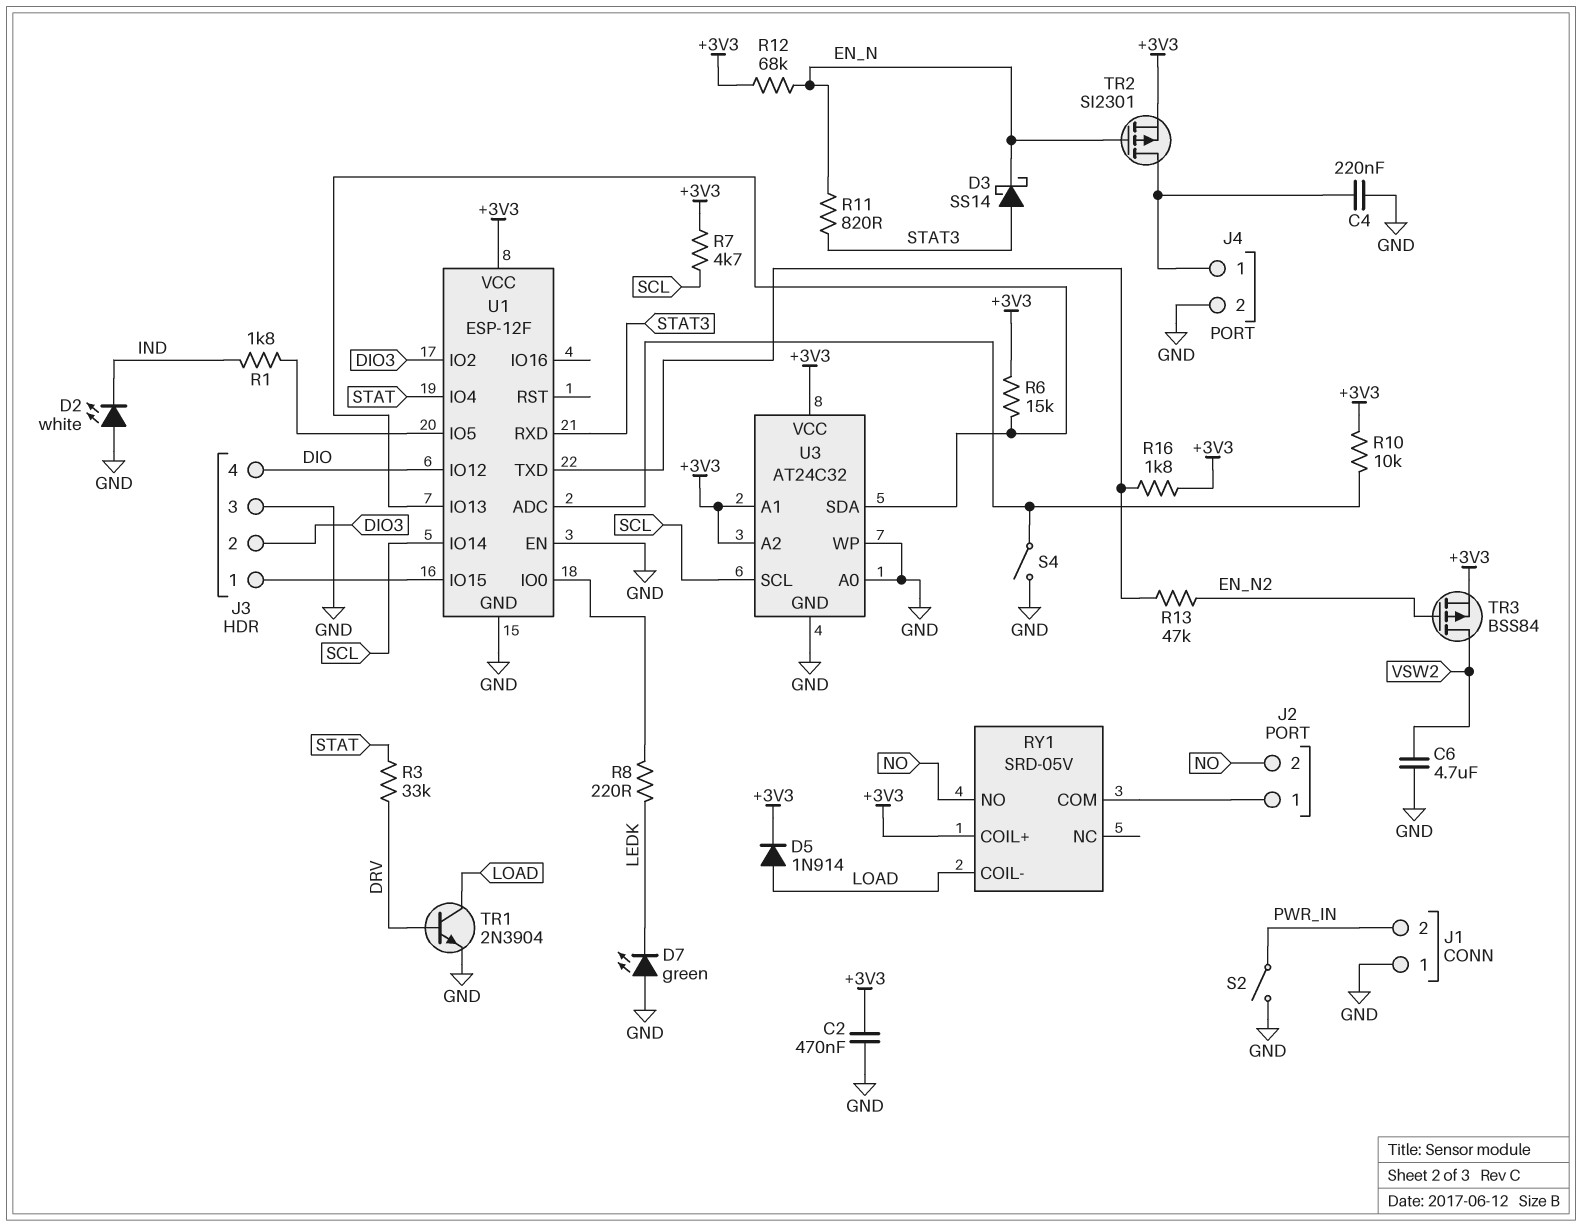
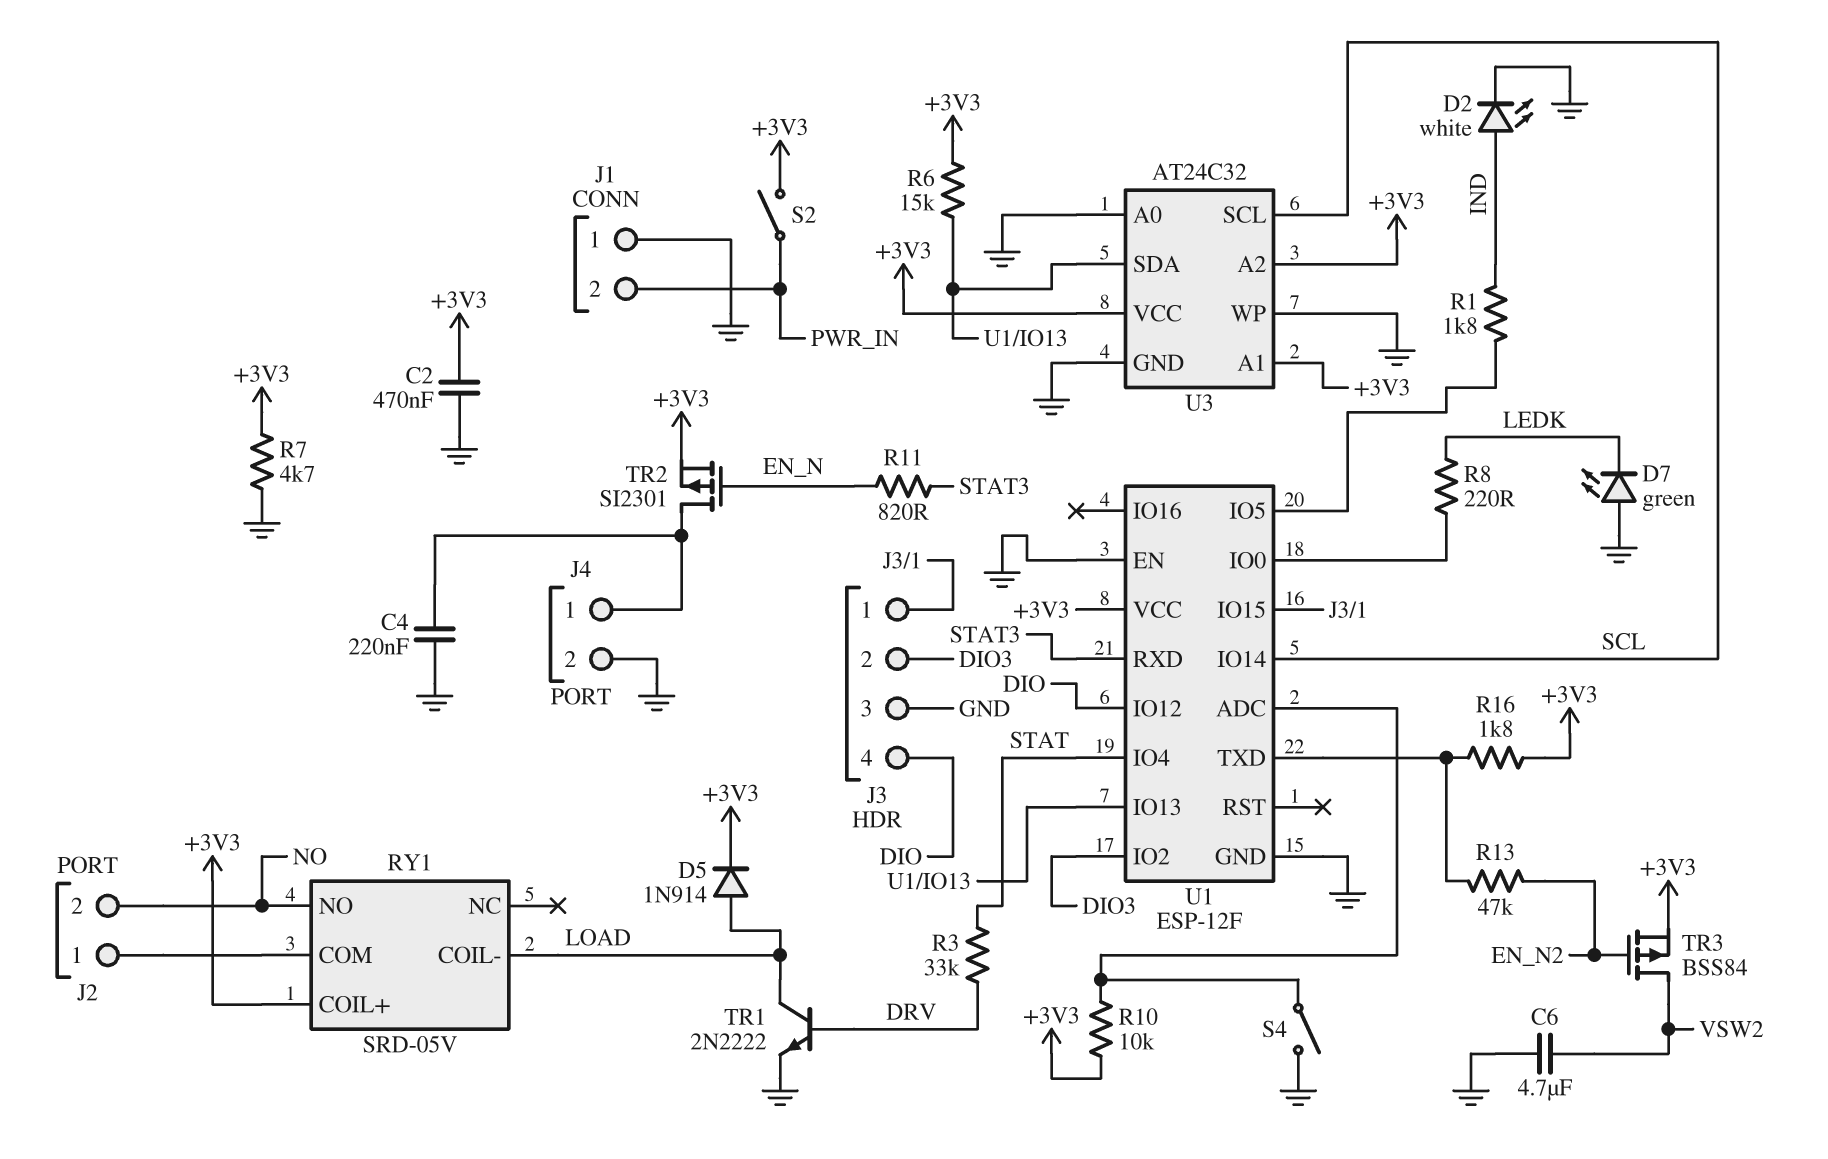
D2: LED white (A GND, K IND) -> LED white (A IND, K GND)
D3: schottky SS14 (A STAT3, K EN_N) -> none
R7: 4.7k (+3V3, SCL) -> 4.7k (+3V3, GND)
R12: 68k (+3V3, EN_N) -> none
S2: switch (GND, PWR_IN) -> switch (+3V3, PWR_IN)
TR1: NPN 2N3904 (B DRV, C LOAD, E GND) -> NPN 2N2222 (B DRV, C LOAD, E GND)

